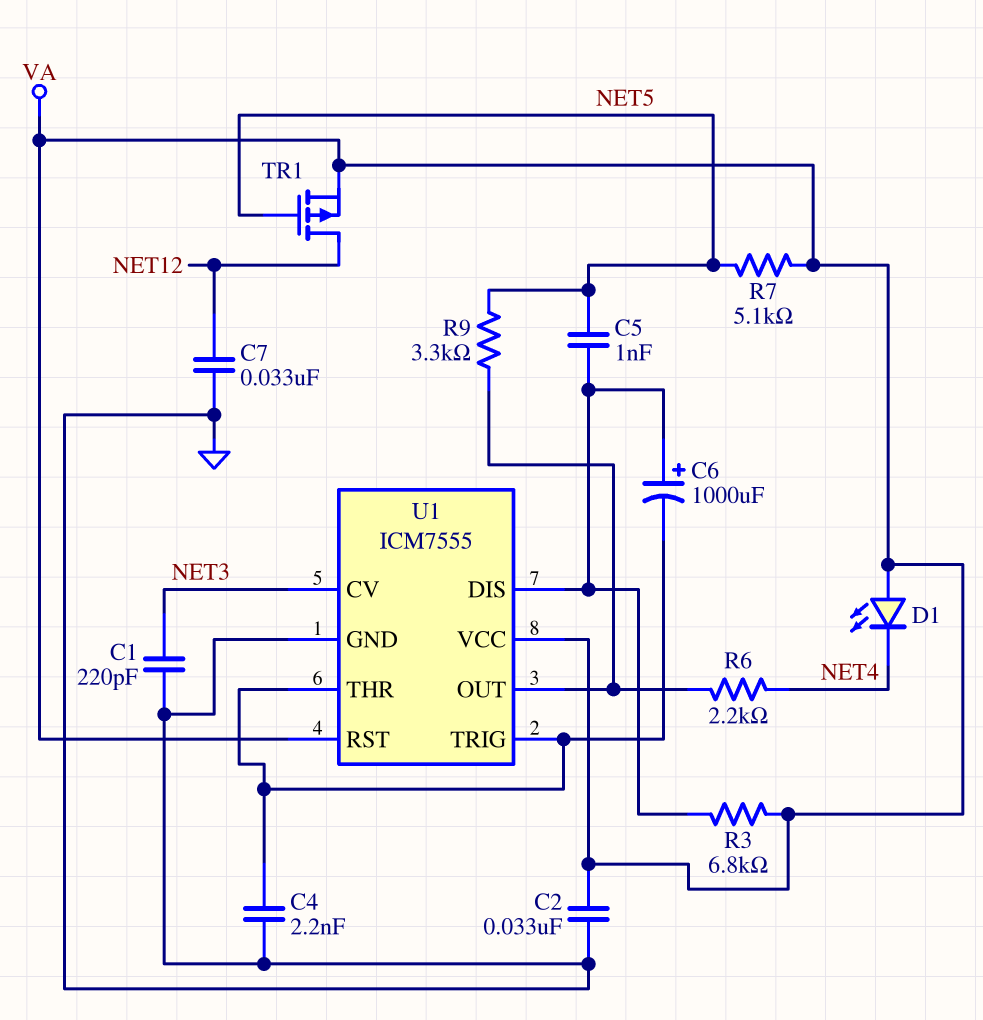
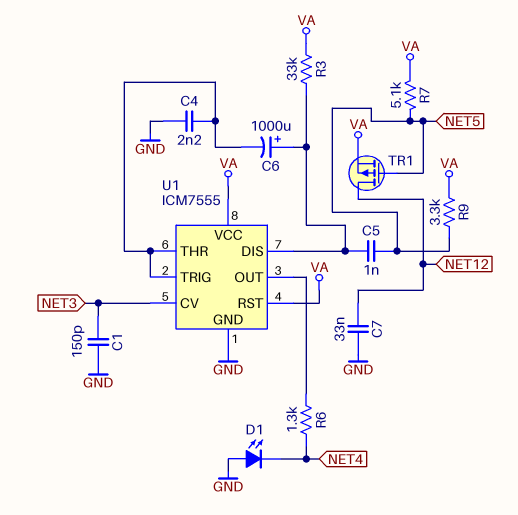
C1: 220pF (GND, NET3) -> 150pF (GND, NET3)
C2: 33nF (GND, VA) -> none
D1: LED (A VA, K NET4) -> LED (A GND, K NET4)
R3: 6.8k (U1/DIS, VA) -> 33k (U1/DIS, VA)
R6: 2.2k (NET4, U1/OUT) -> 1.3k (NET4, U1/OUT)
R9: 3.3k (NET5, U1/OUT) -> 3.3k (NET5, VA)

